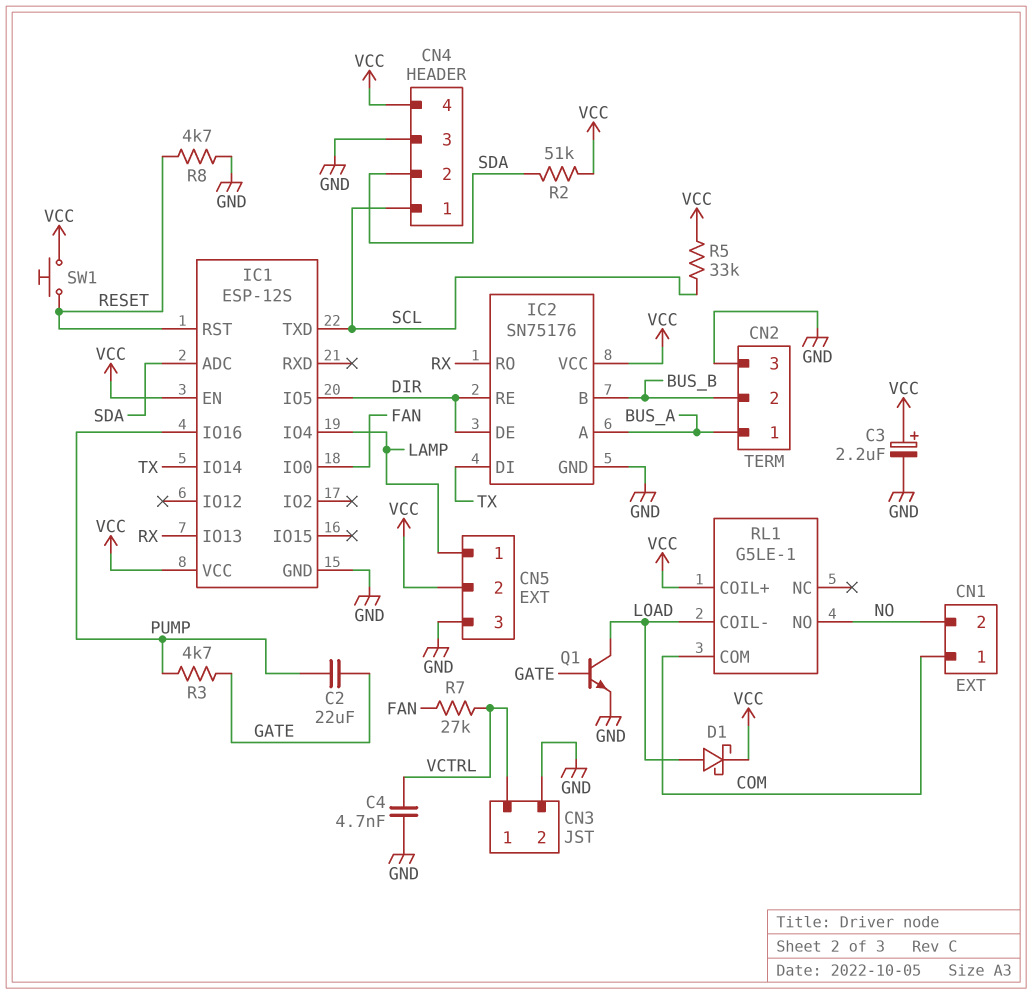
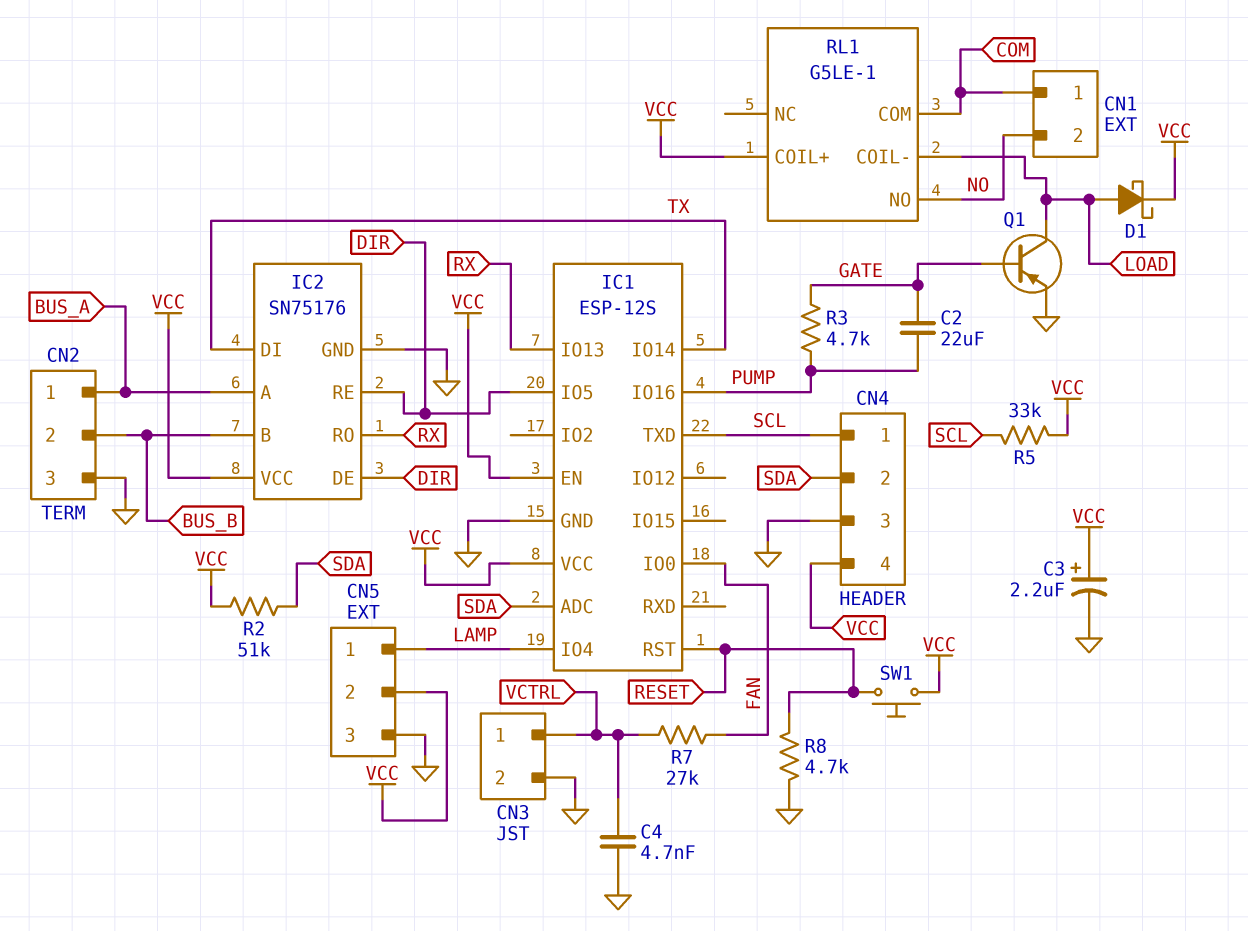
Q1: NPN (B GATE, C LOAD, E GND) -> PNP (B GATE, C LOAD, E GND)

